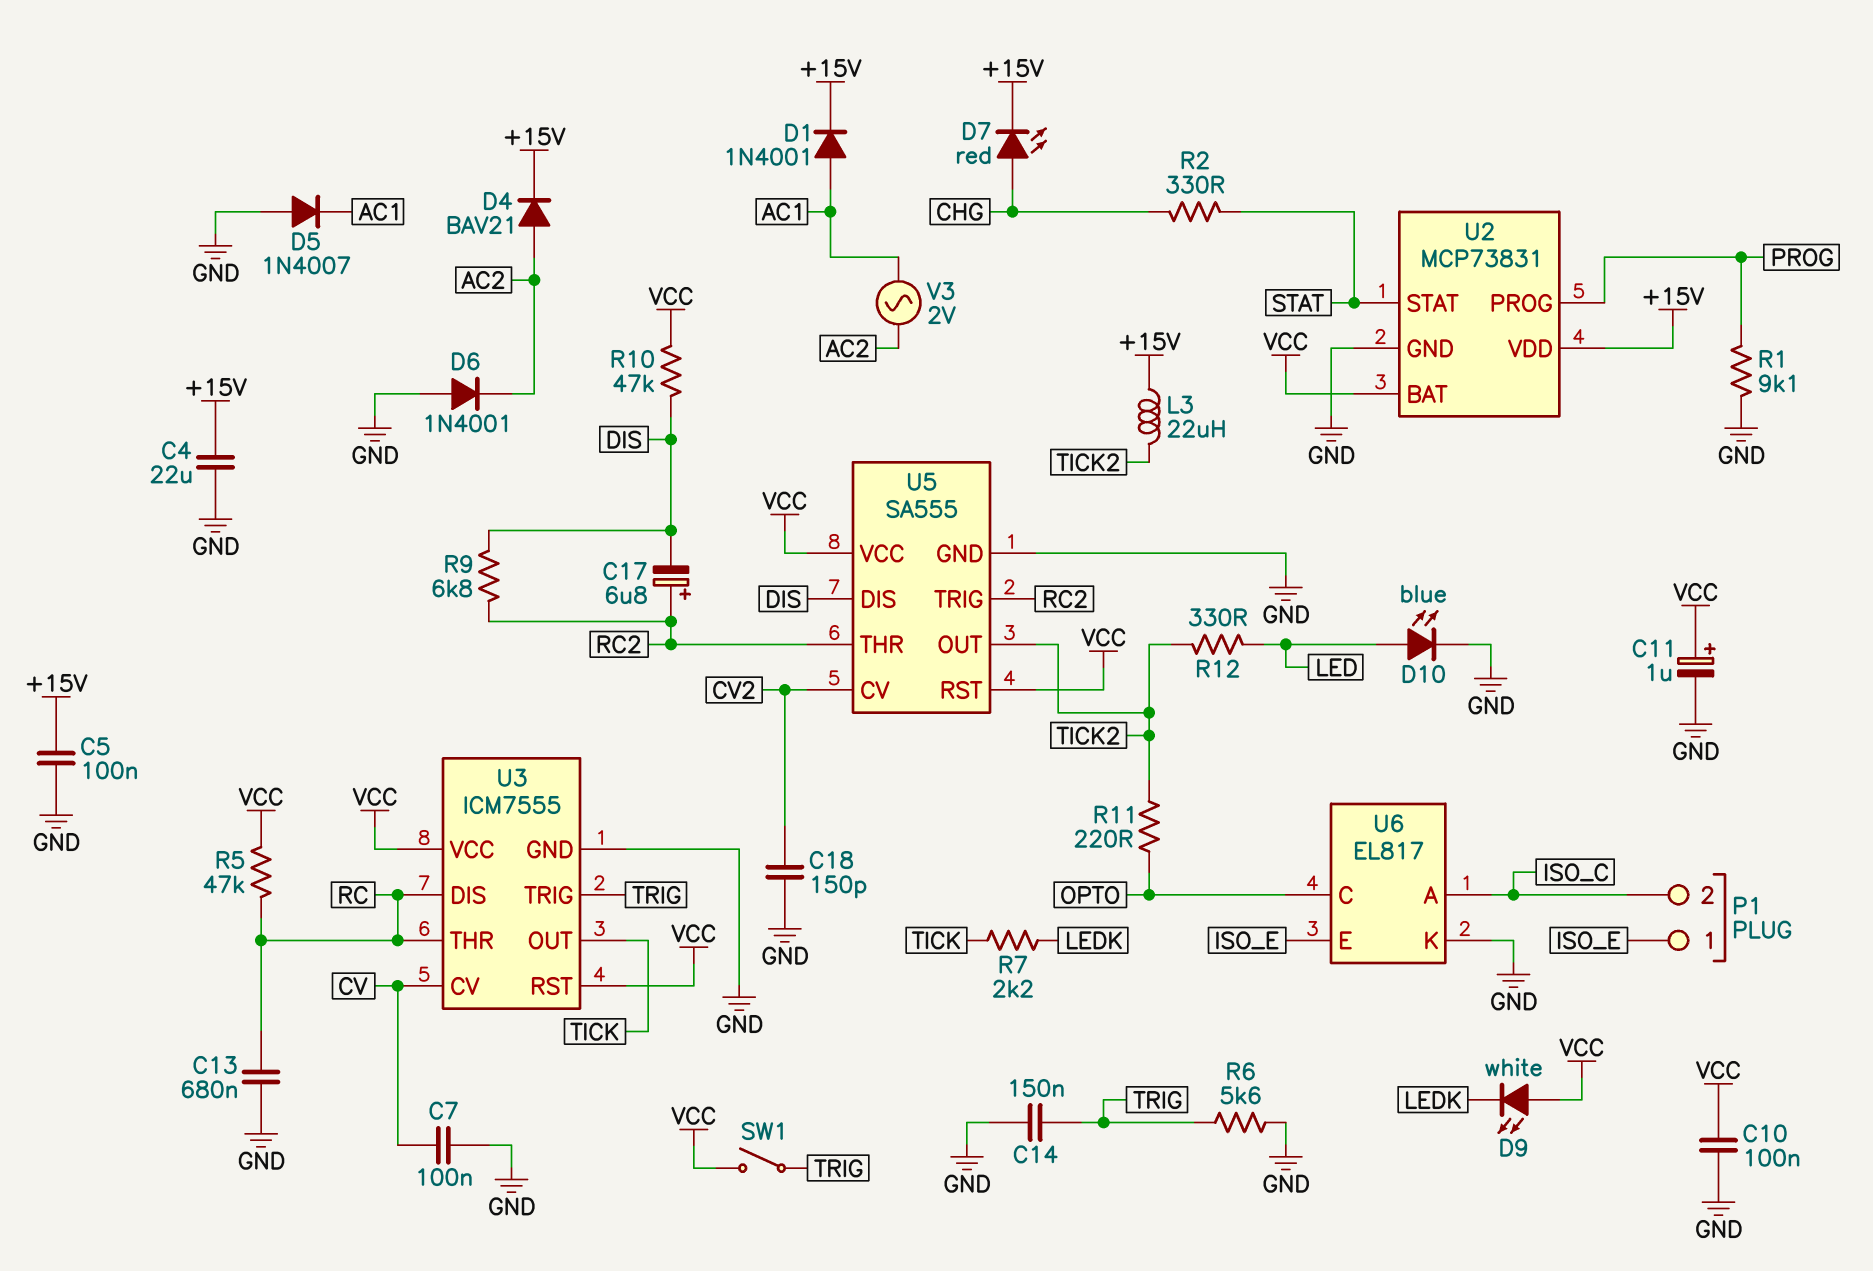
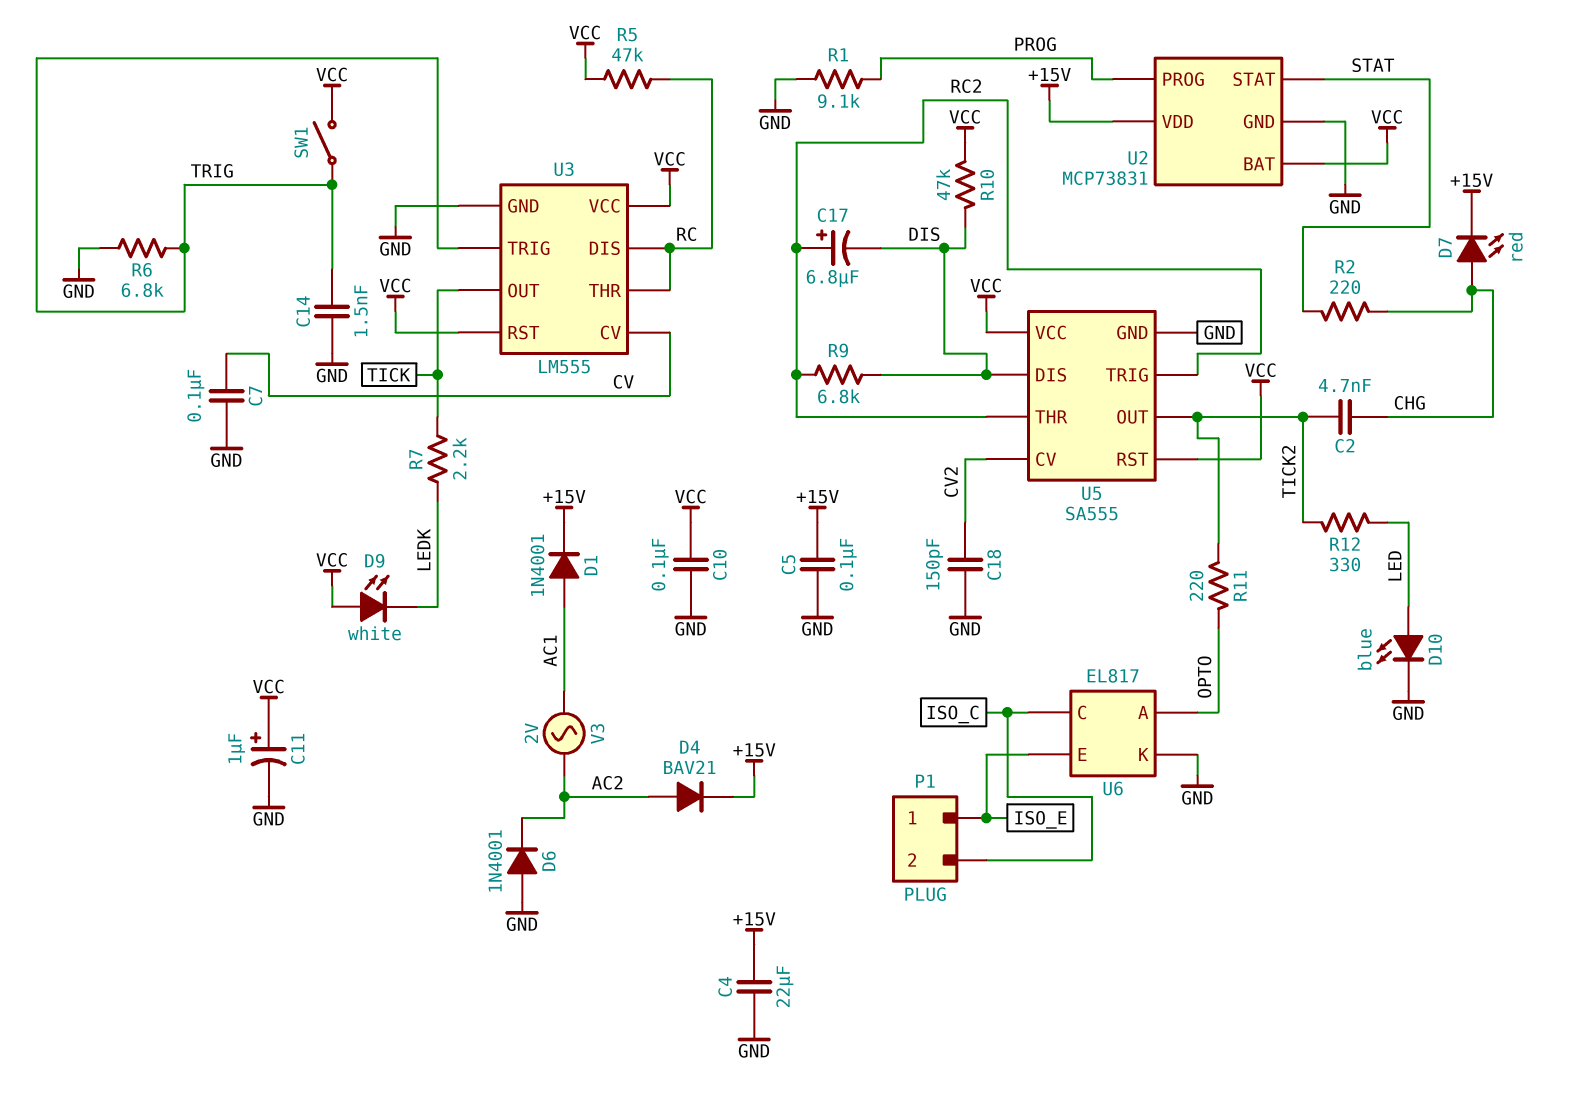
C2: none -> 4.7nF (CHG, TICK2)
C13: 680nF (GND, RC) -> none
C14: 150nF (GND, TRIG) -> 1.5nF (GND, TRIG)
D5: diode 1N4007 (A GND, K AC1) -> none
L3: 22uH (+15V, TICK2) -> none
R2: 330 (CHG, STAT) -> 220 (CHG, STAT)
R6: 5.6k (GND, TRIG) -> 6.8k (GND, TRIG)
U3: ICM7555 -> LM555
U6 pin A: ISO_C -> OPTO
U6 pin C: OPTO -> ISO_C

